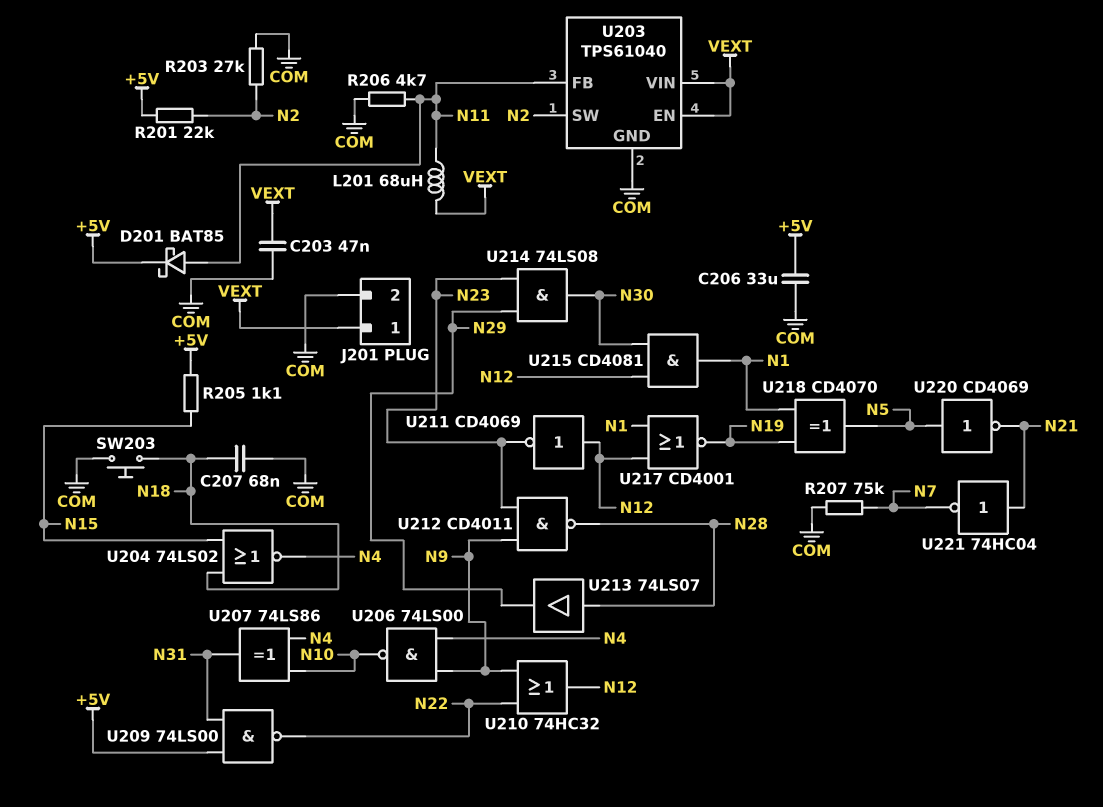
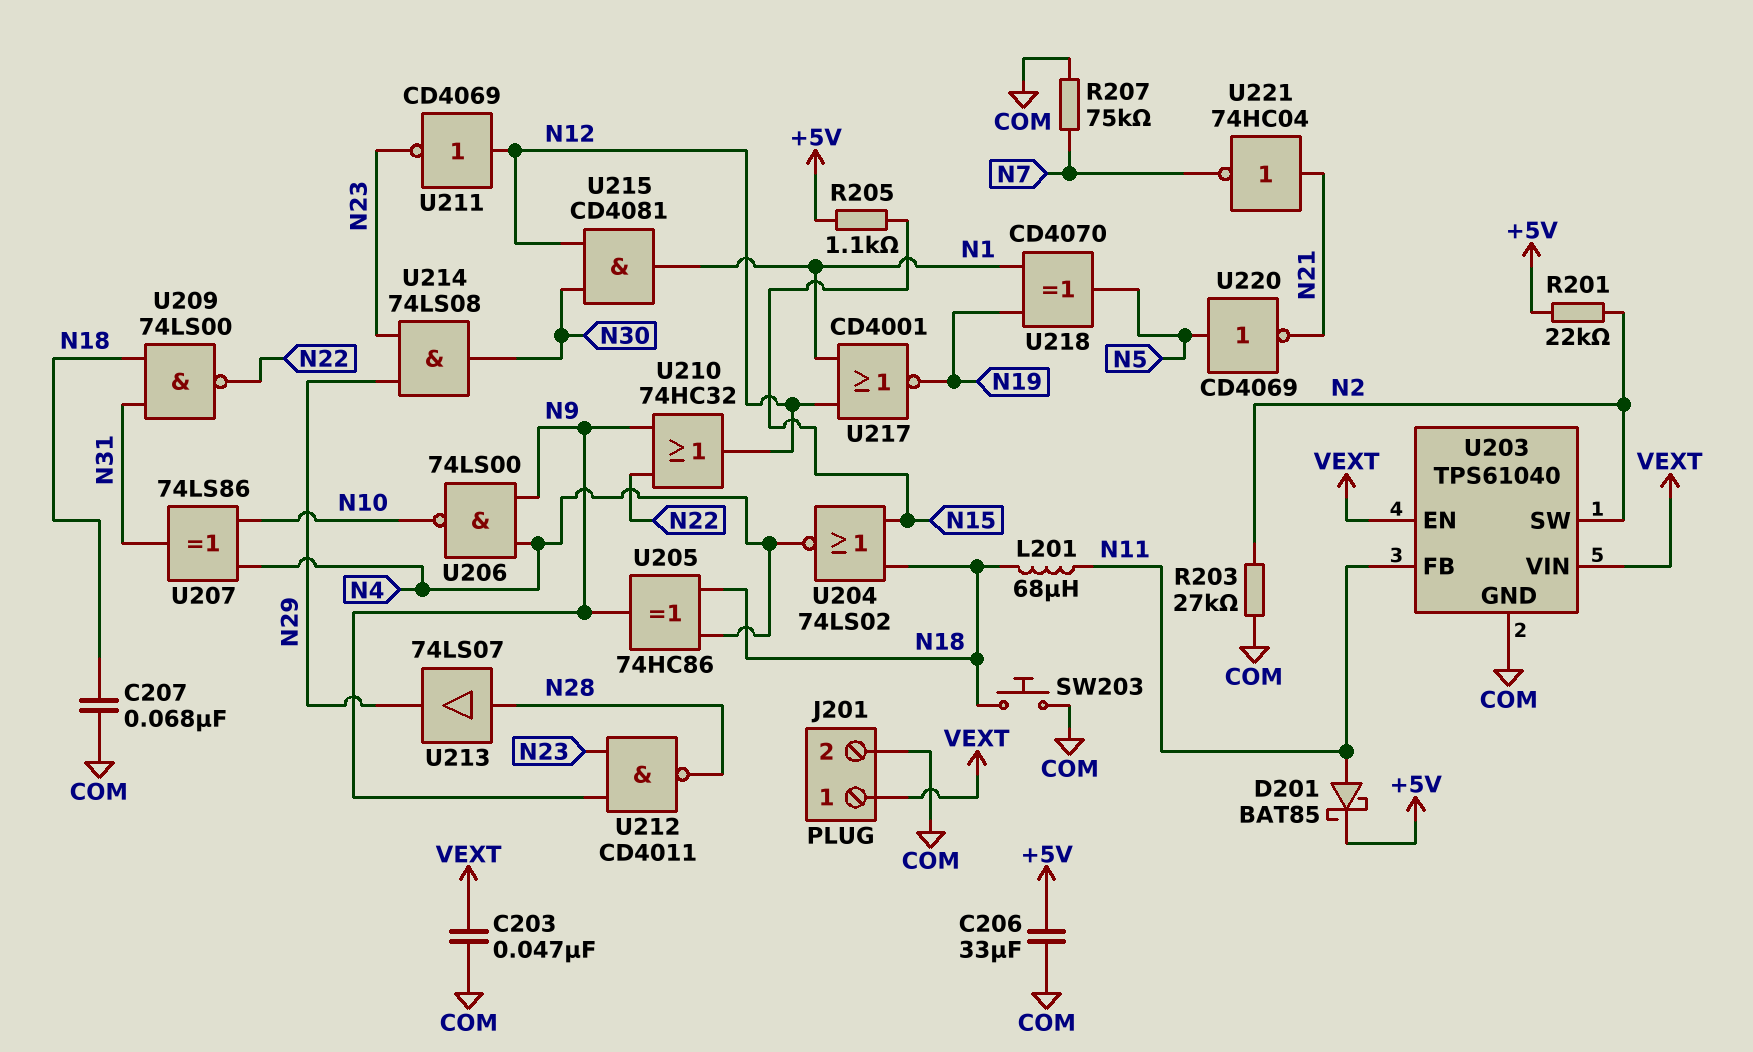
L201: 68uH (N11, VEXT) -> 68uH (N11, N18)
R206: 4.7k (COM, N11) -> none
U205: none -> XOR 74HC86 (in N4, in N18, out N9)
U209: NAND 74LS00 (in +5V, in N31, out N22) -> NAND 74LS00 (in N18, in N31, out N22)

